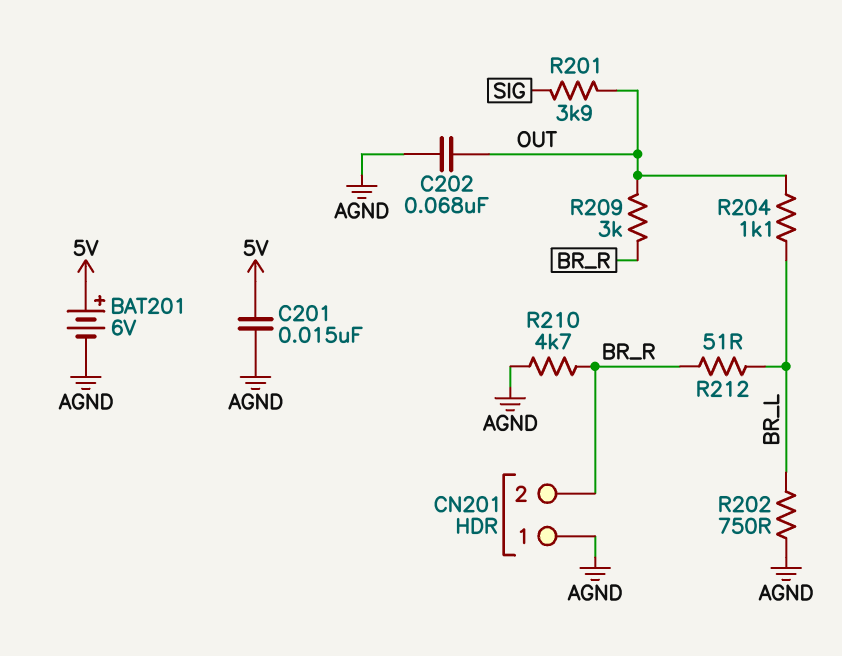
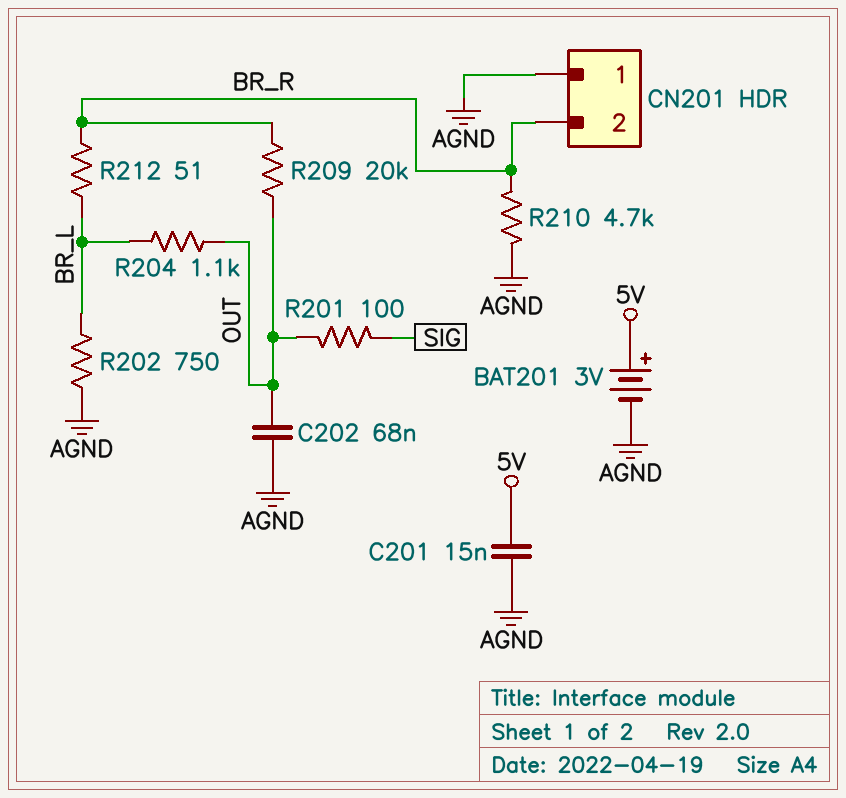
BAT201: 6V (plus 5V, minus AGND) -> 3V (plus 5V, minus AGND)
R201: 3.9k (OUT, SIG) -> 100 (OUT, SIG)
R209: 3k (BR_R, OUT) -> 20k (BR_R, OUT)

